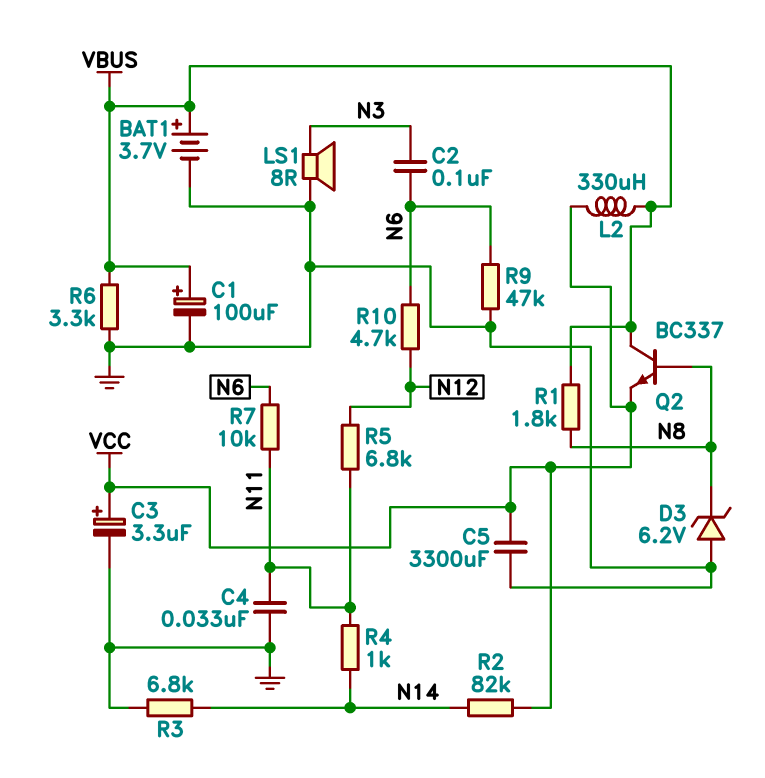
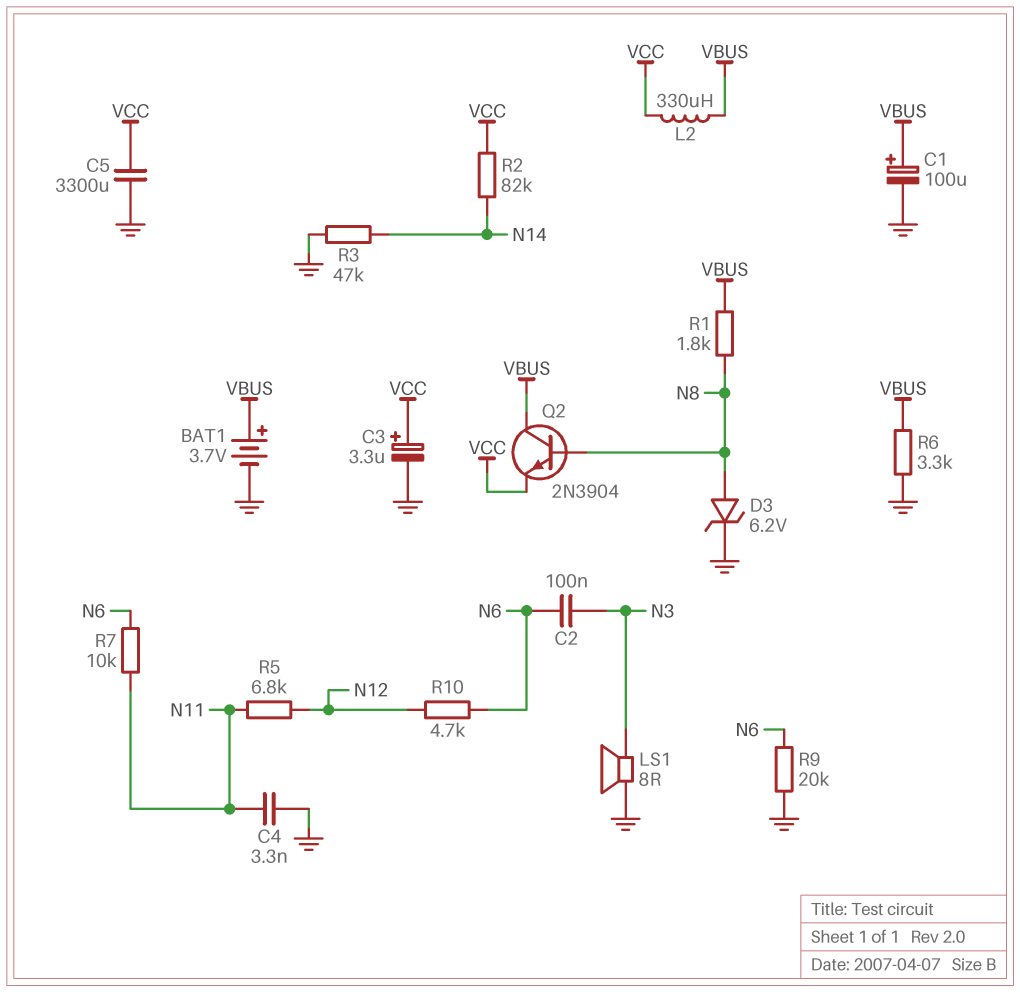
C4: 33nF (GND, N11) -> 3.3nF (GND, N11)
D3: zener 6.2V (A GND, K N8) -> zener 6.2V (A N8, K GND)
Q2: NPN BC337 (B N8, C VBUS, E VCC) -> NPN 2N3904 (B N8, C VBUS, E VCC)
R3: 6.8k (GND, N14) -> 47k (GND, N14)
R4: 1k (N11, N14) -> none
R9: 47k (GND, N6) -> 20k (GND, N6)

